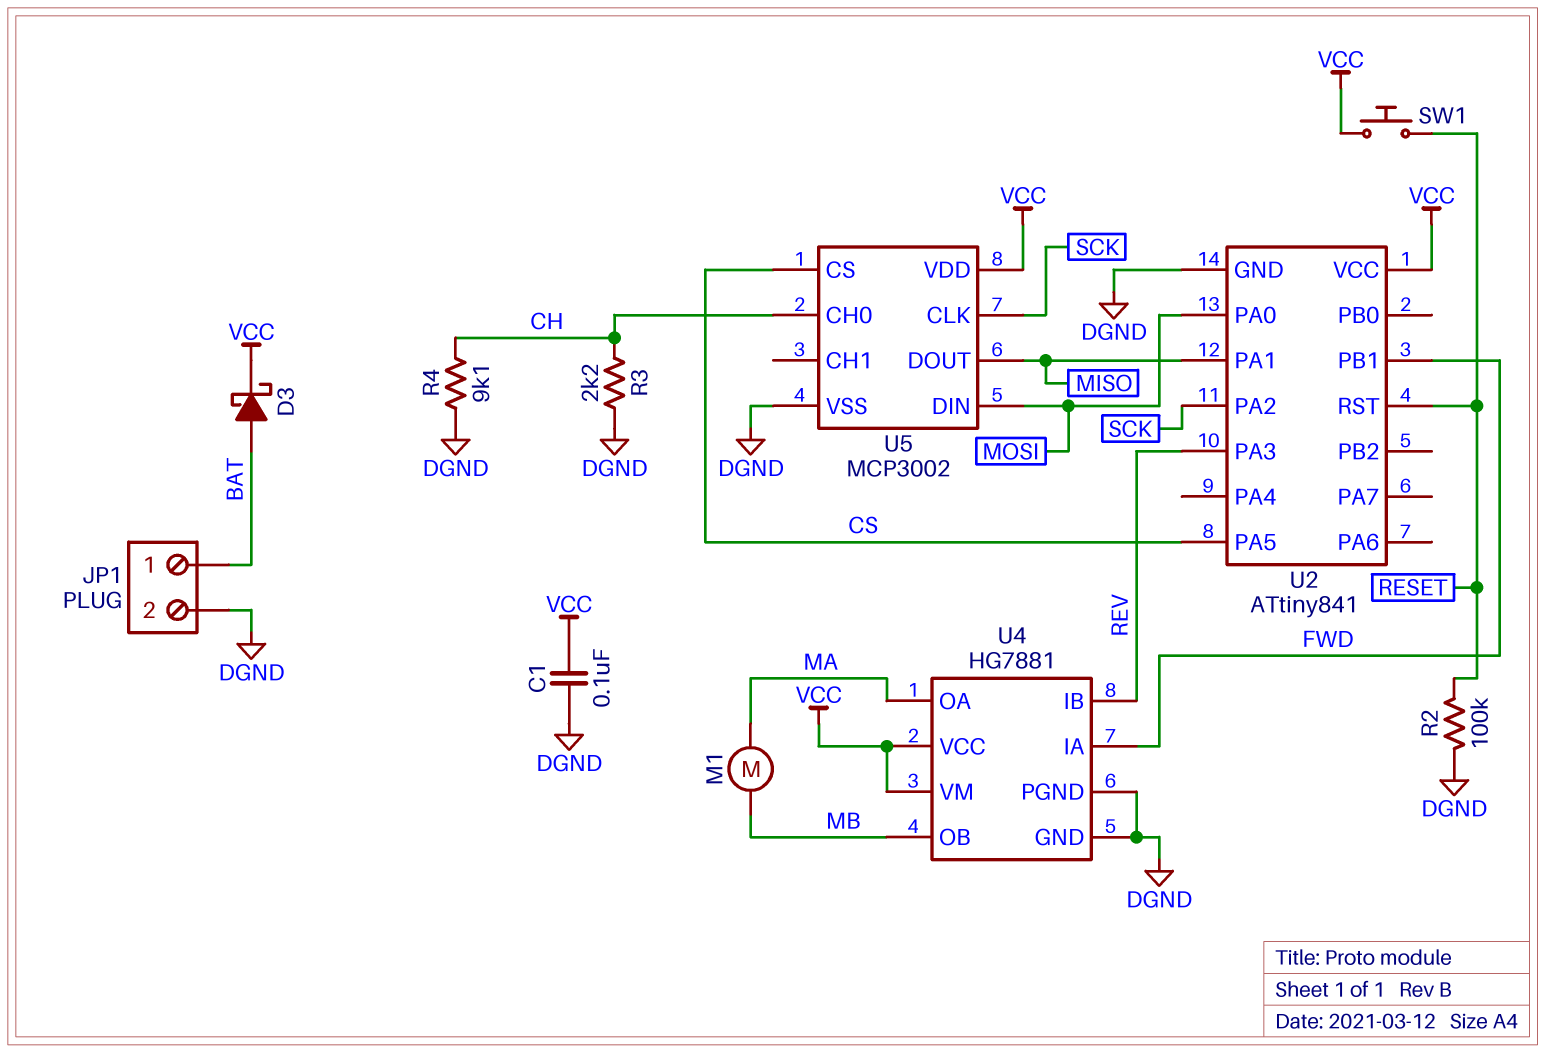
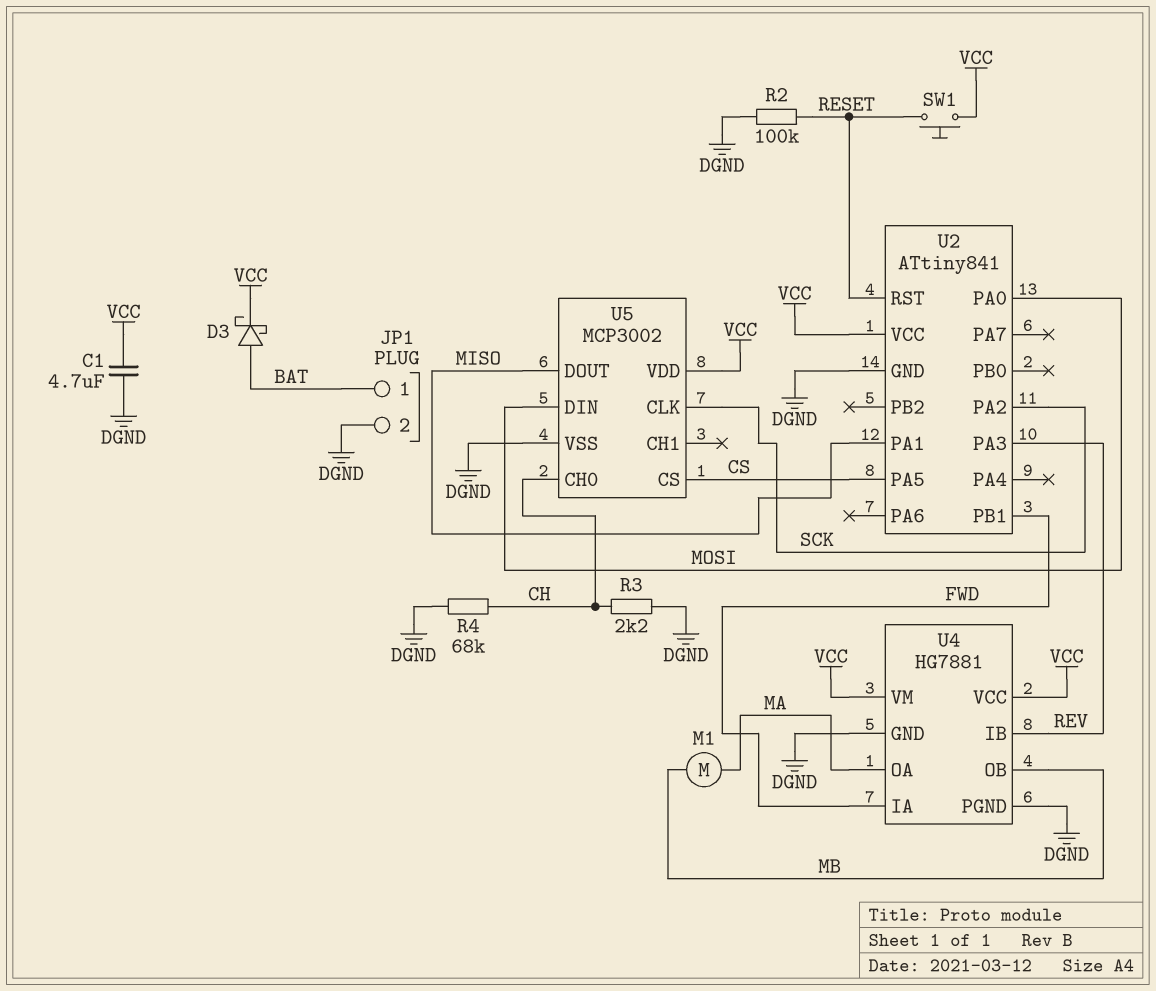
C1: 100nF (DGND, VCC) -> 4.7uF (DGND, VCC)
R4: 9.1k (CH, DGND) -> 68k (CH, DGND)

